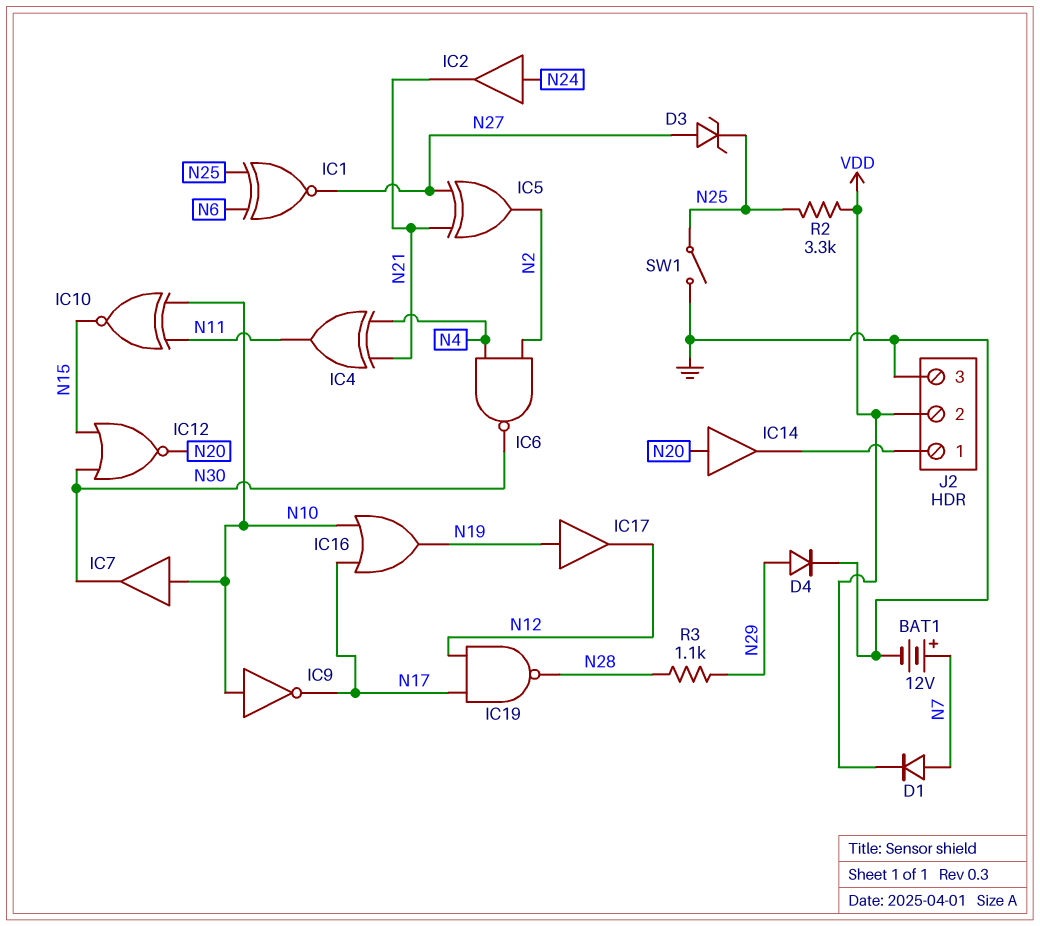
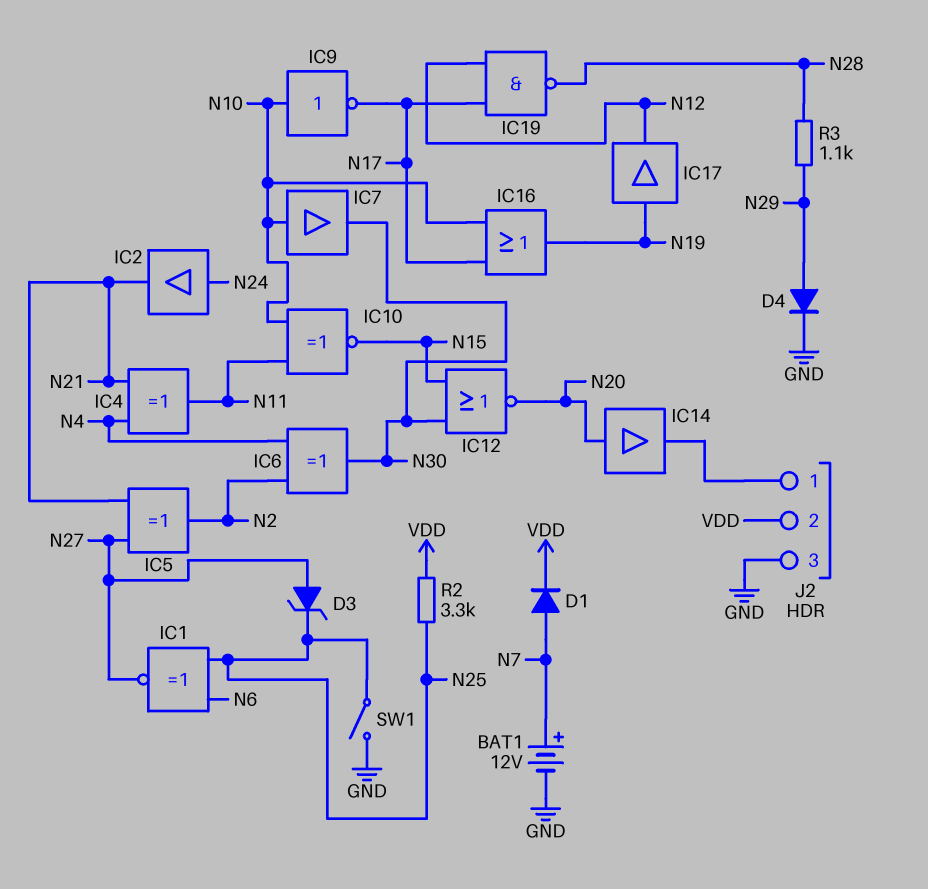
IC6: NAND (in N2, in N4, out N30) -> XOR (in N2, in N4, out N30)

